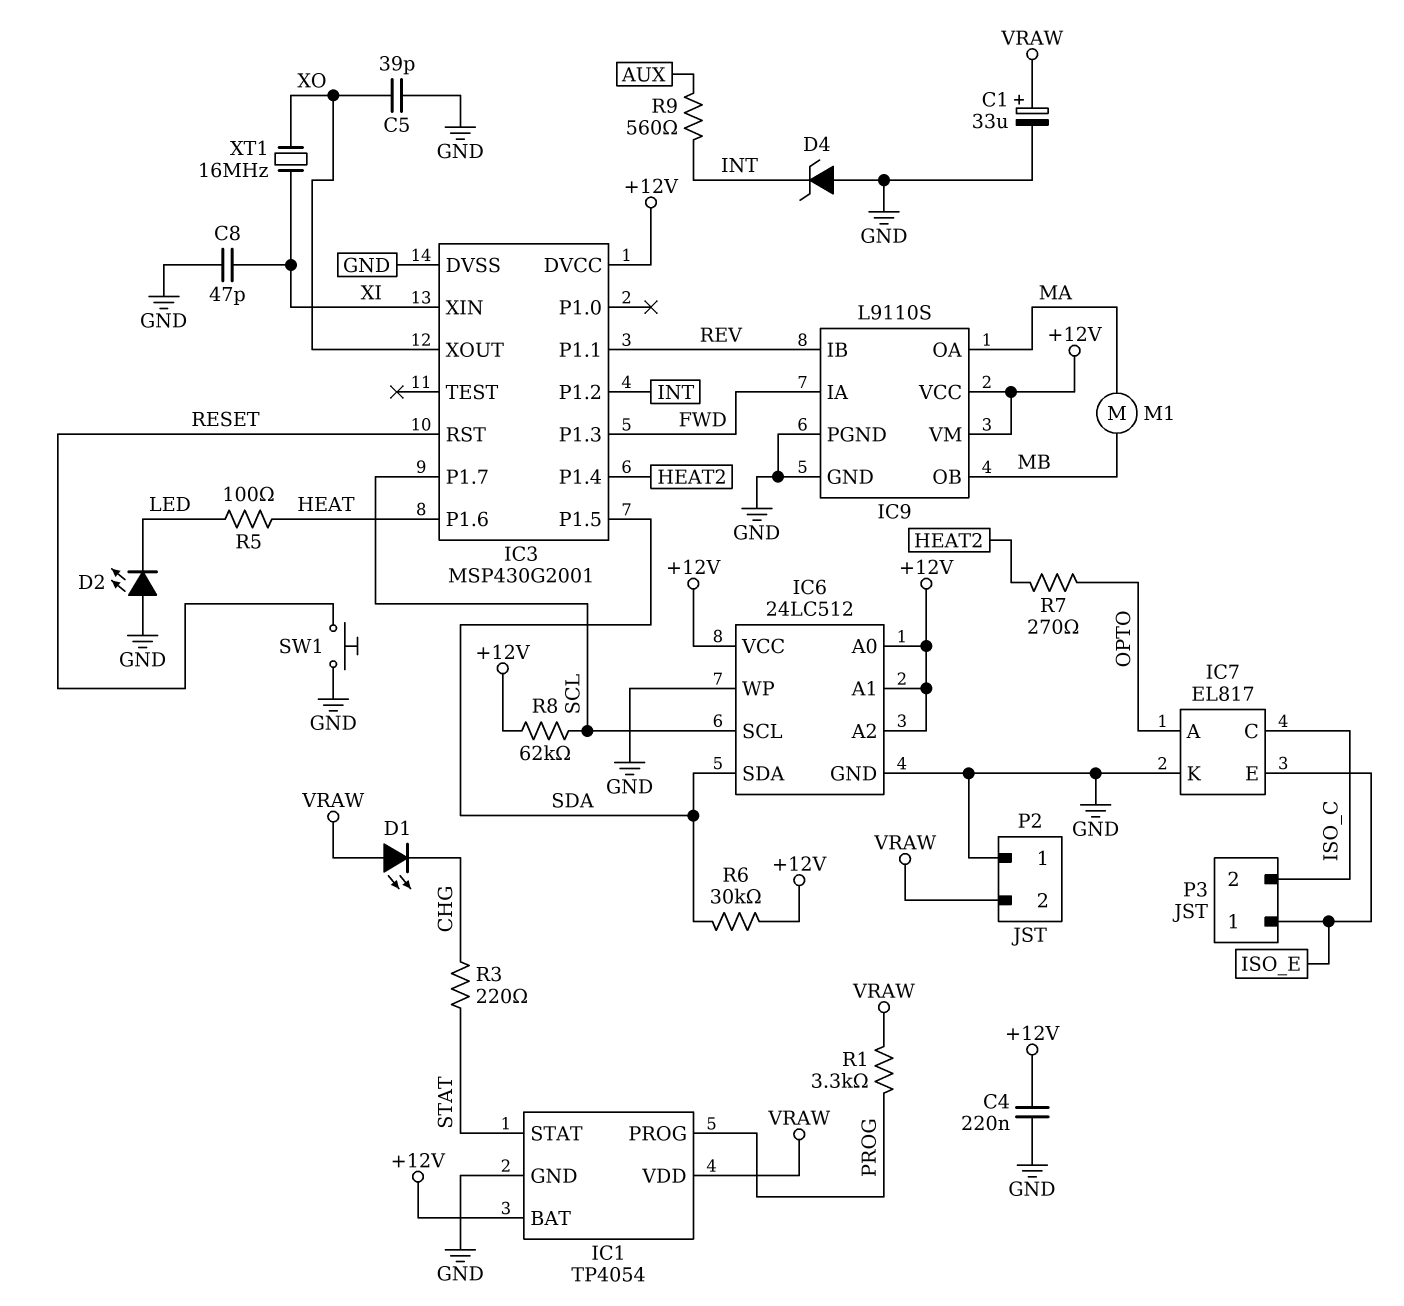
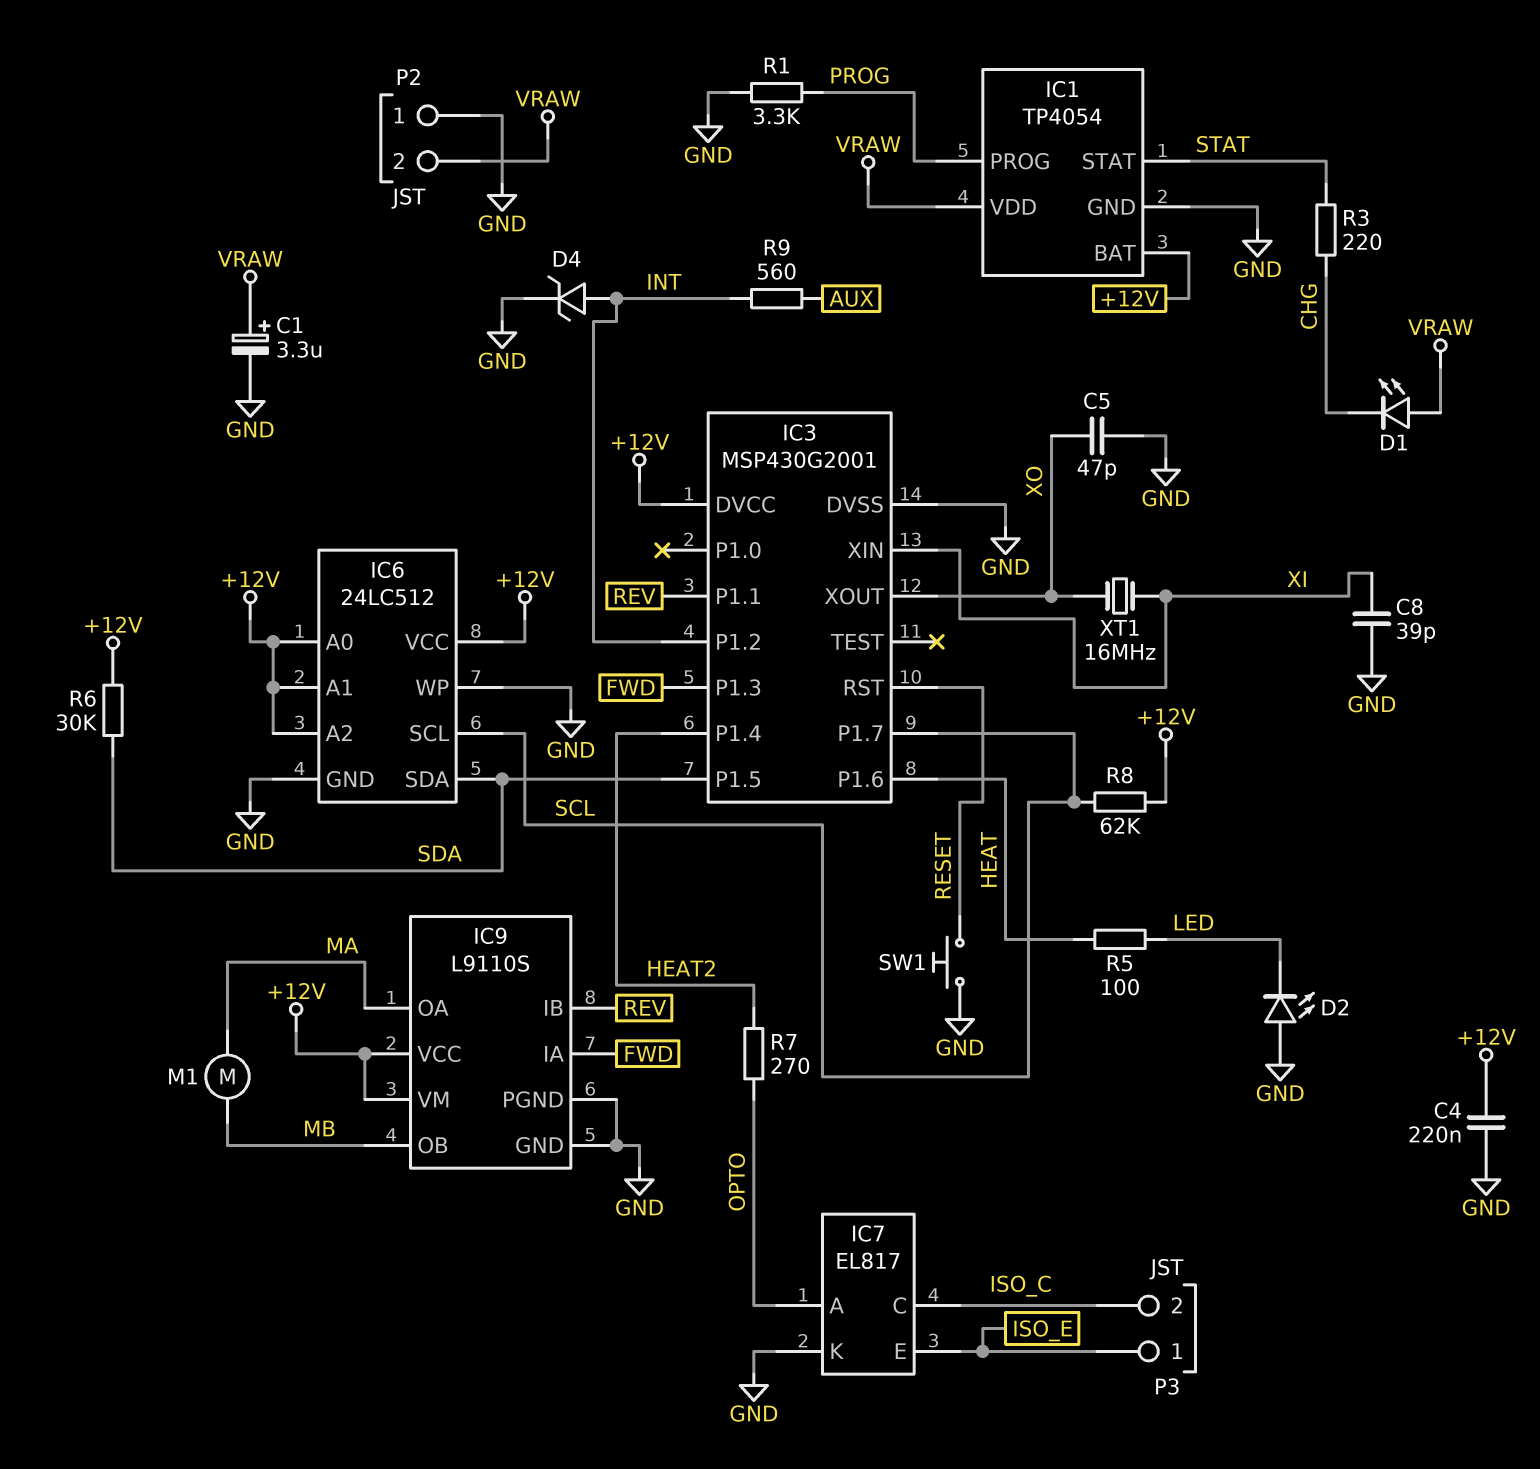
C1: 33uF (plus VRAW, minus GND) -> 3.3uF (plus VRAW, minus GND)
C5: 39pF (GND, XO) -> 47pF (GND, XO)
C8: 47pF (GND, XI) -> 39pF (GND, XI)
D4: zener (A GND, K INT) -> zener (A INT, K GND)
R1: 3.3k (PROG, VRAW) -> 3.3k (GND, PROG)

